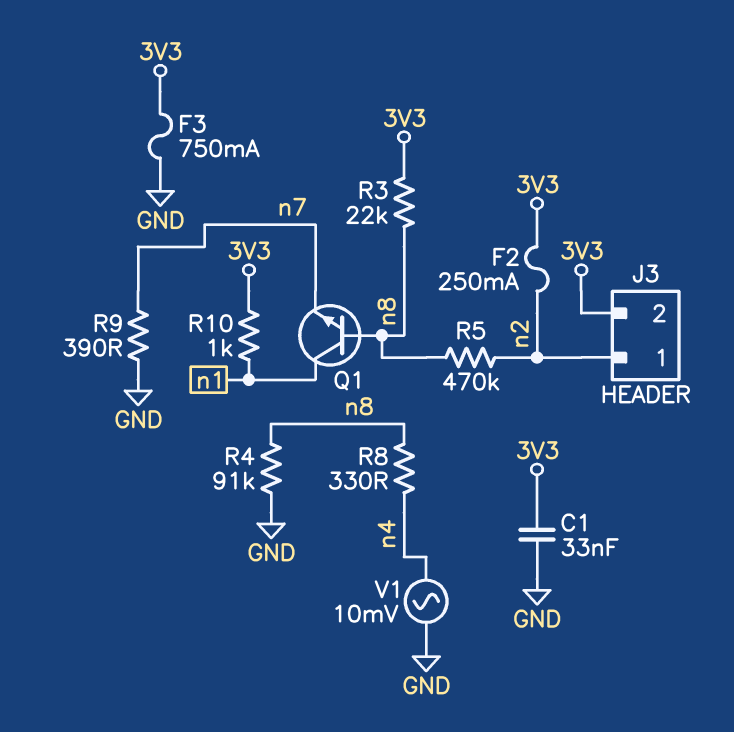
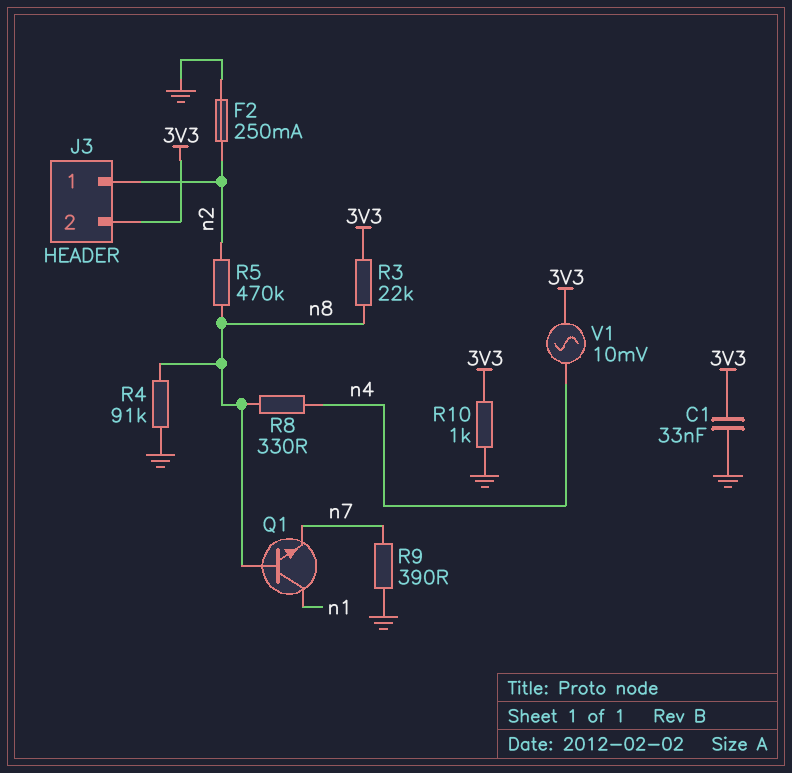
F2: 250mA (3V3, n2) -> 250mA (GND, n2)
F3: 750mA (3V3, GND) -> none
R10: 1k (3V3, n1) -> 1k (3V3, GND)
V1: AC 10mV (GND, n4) -> AC 10mV (3V3, n4)

